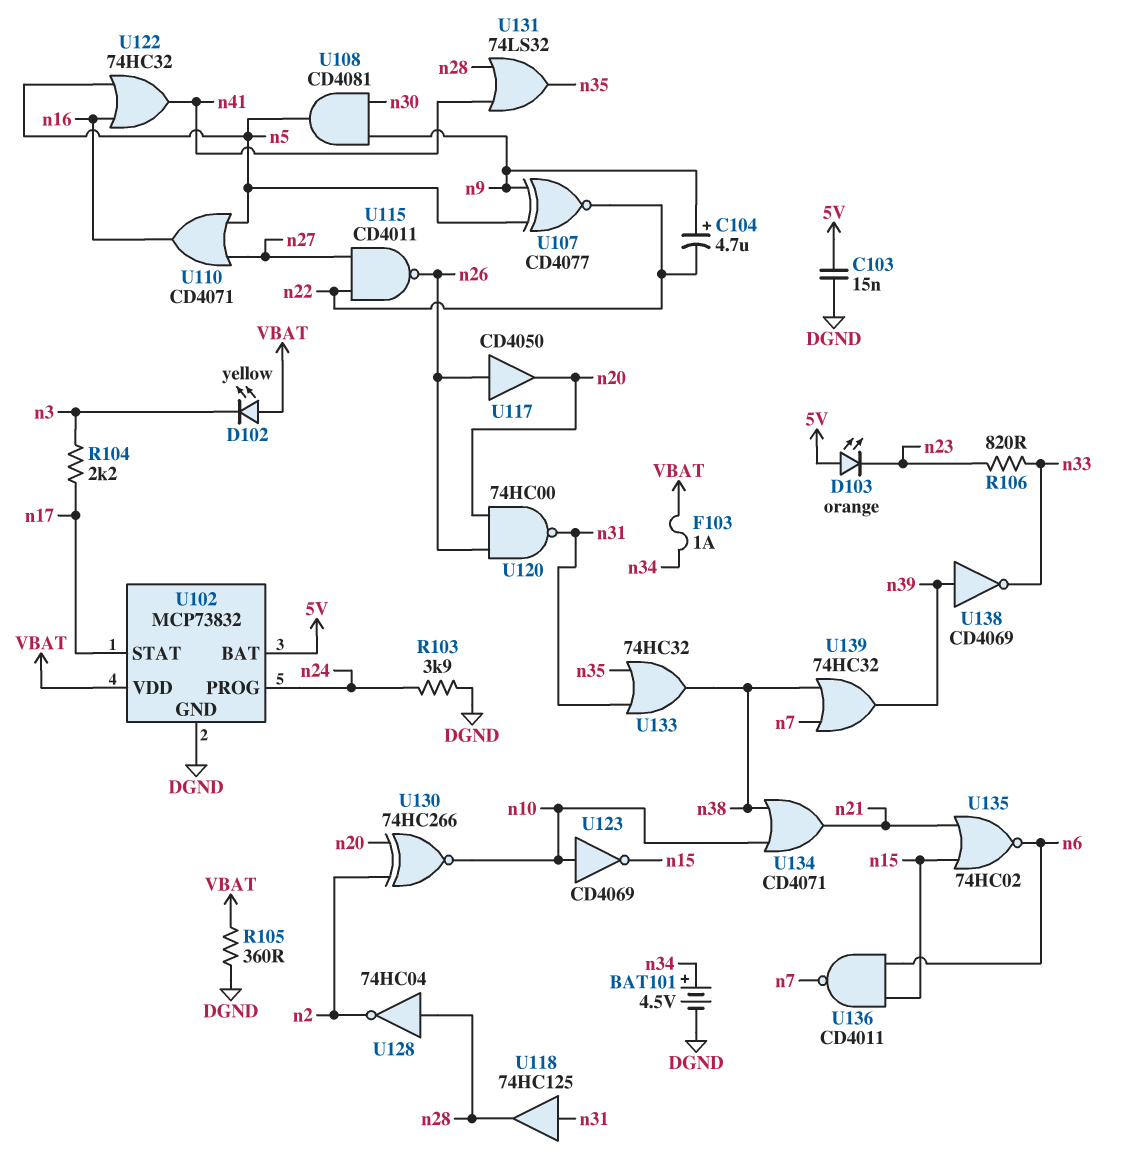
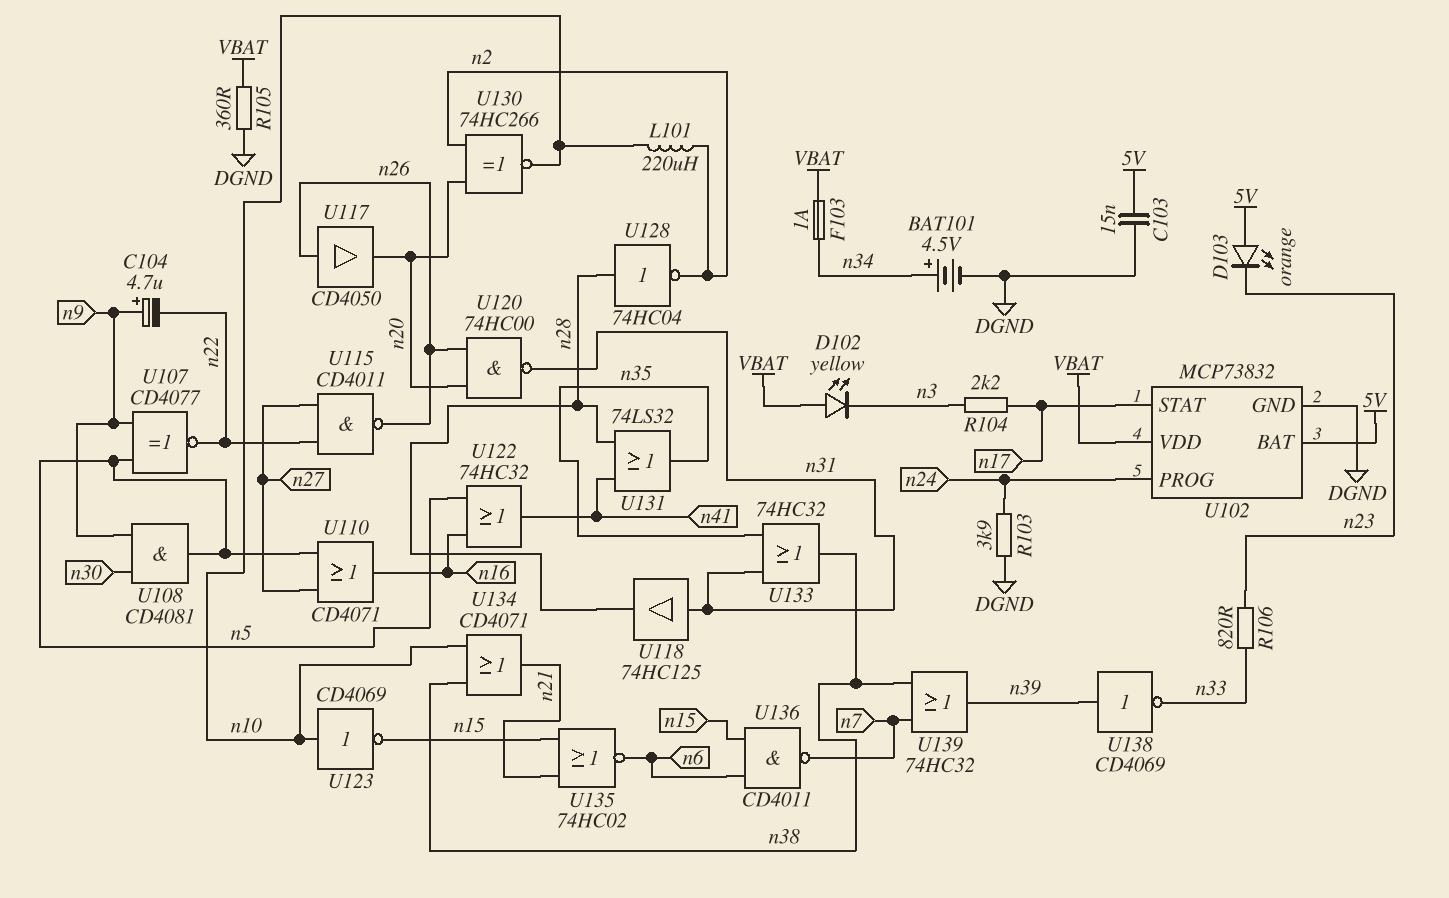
L101: none -> 220uH (n2, n10)

